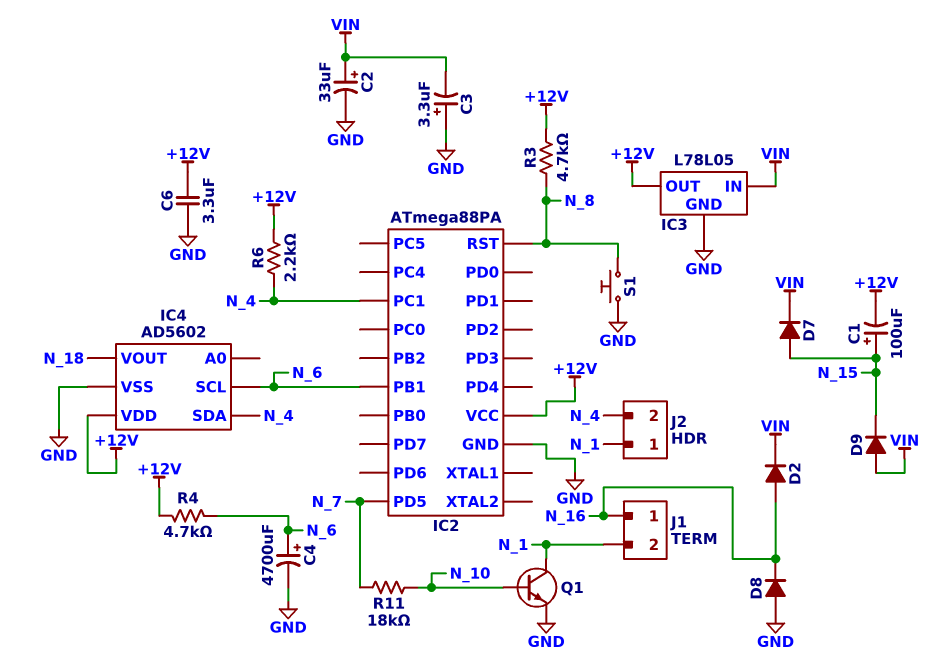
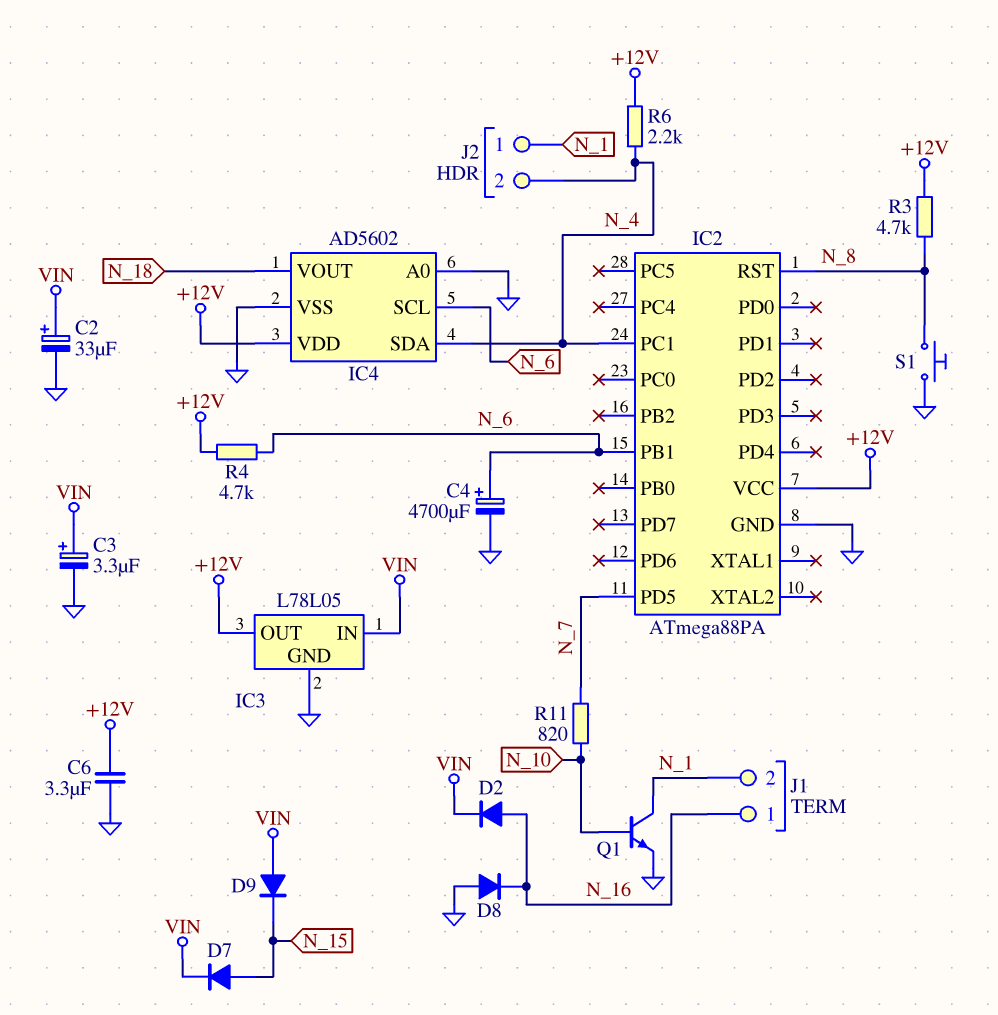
C1: 100uF (plus N_15, minus +12V) -> none
C3: 3.3uF (plus GND, minus VIN) -> 3.3uF (plus VIN, minus GND)
IC4 pin A0: none -> GND
R11: 18k (N_7, N_10) -> 820 (N_7, N_10)

